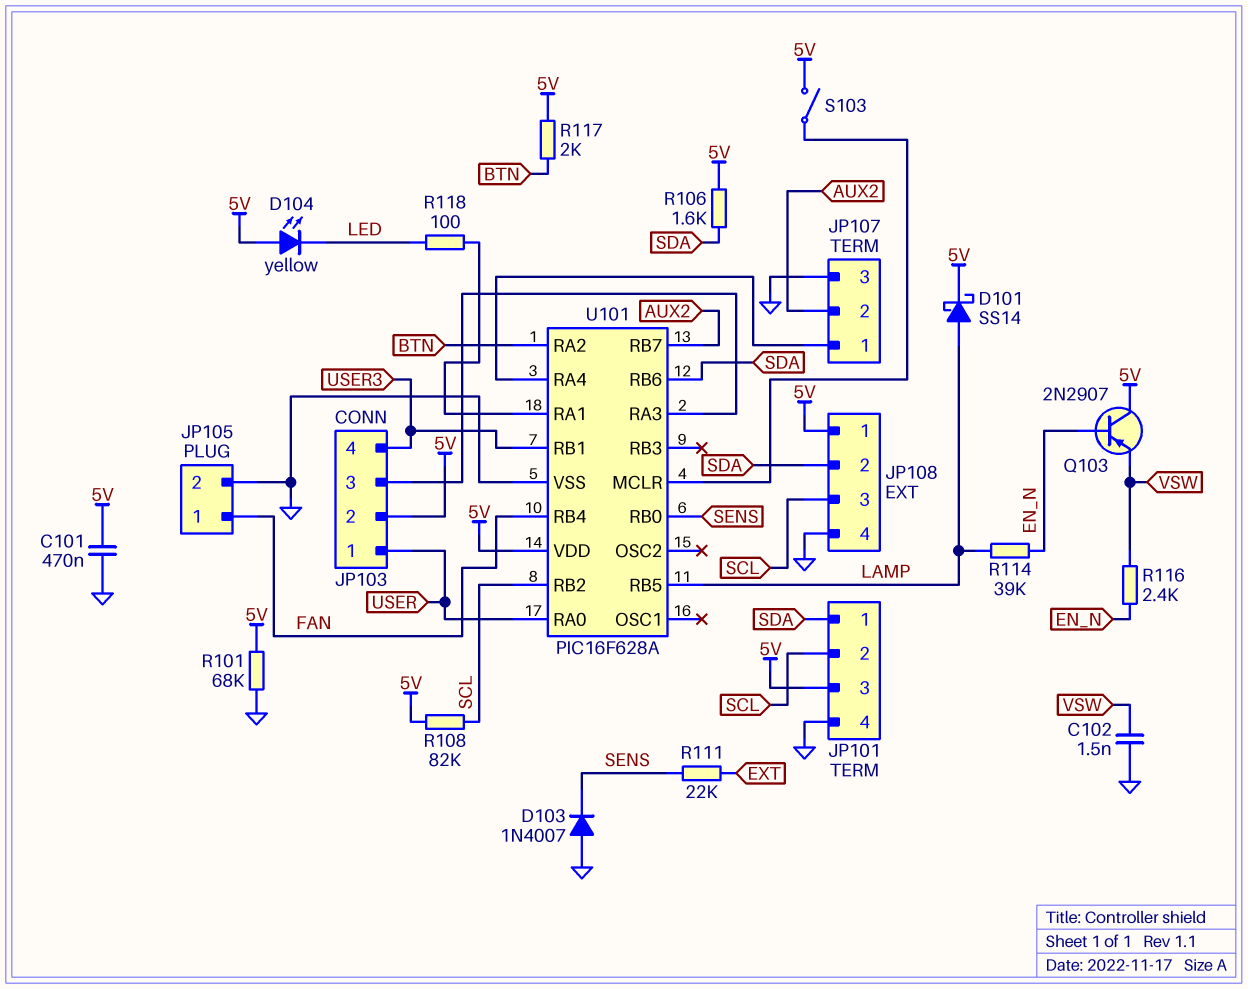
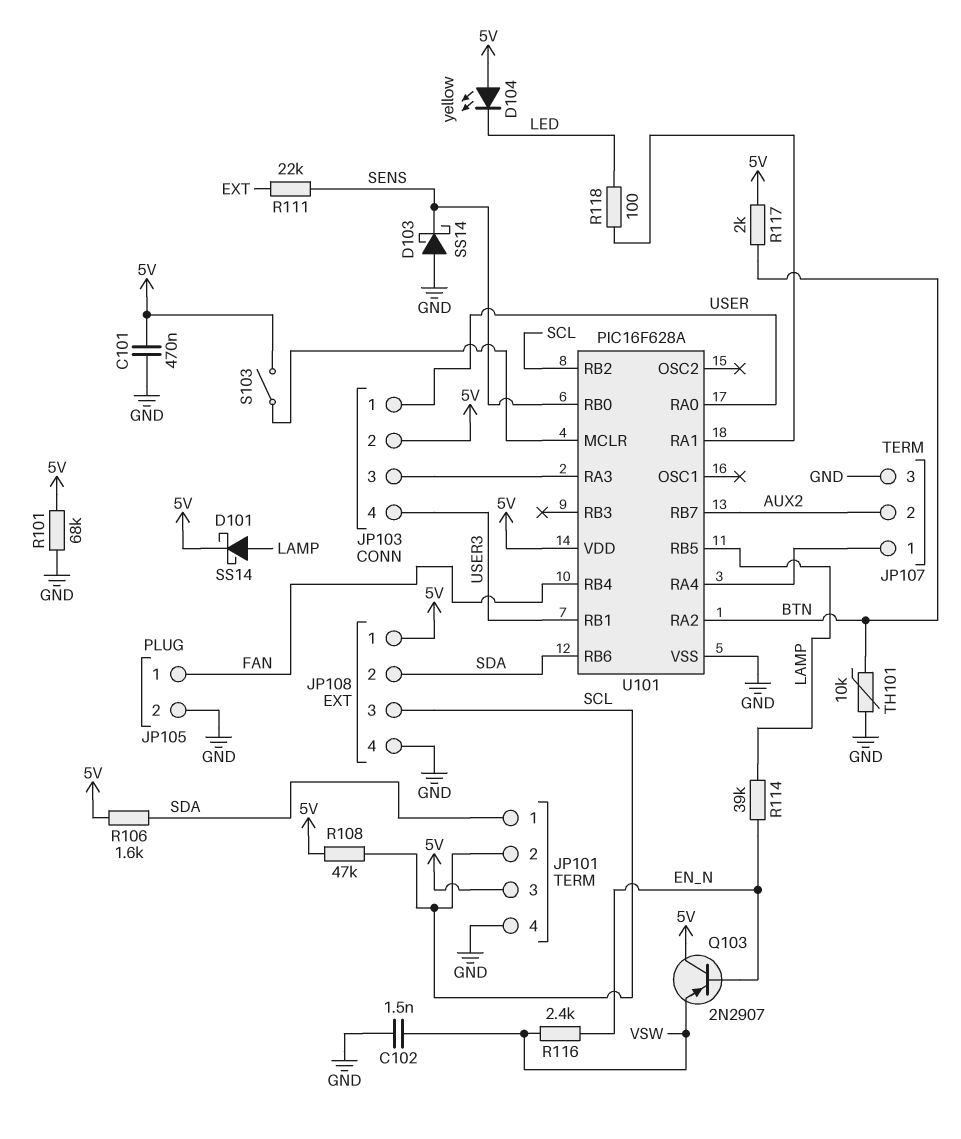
D103: diode 1N4007 (A GND, K SENS) -> schottky SS14 (A GND, K SENS)
R108: 82k (5V, SCL) -> 47k (5V, SCL)
TH101: none -> 10k (BTN, GND)

